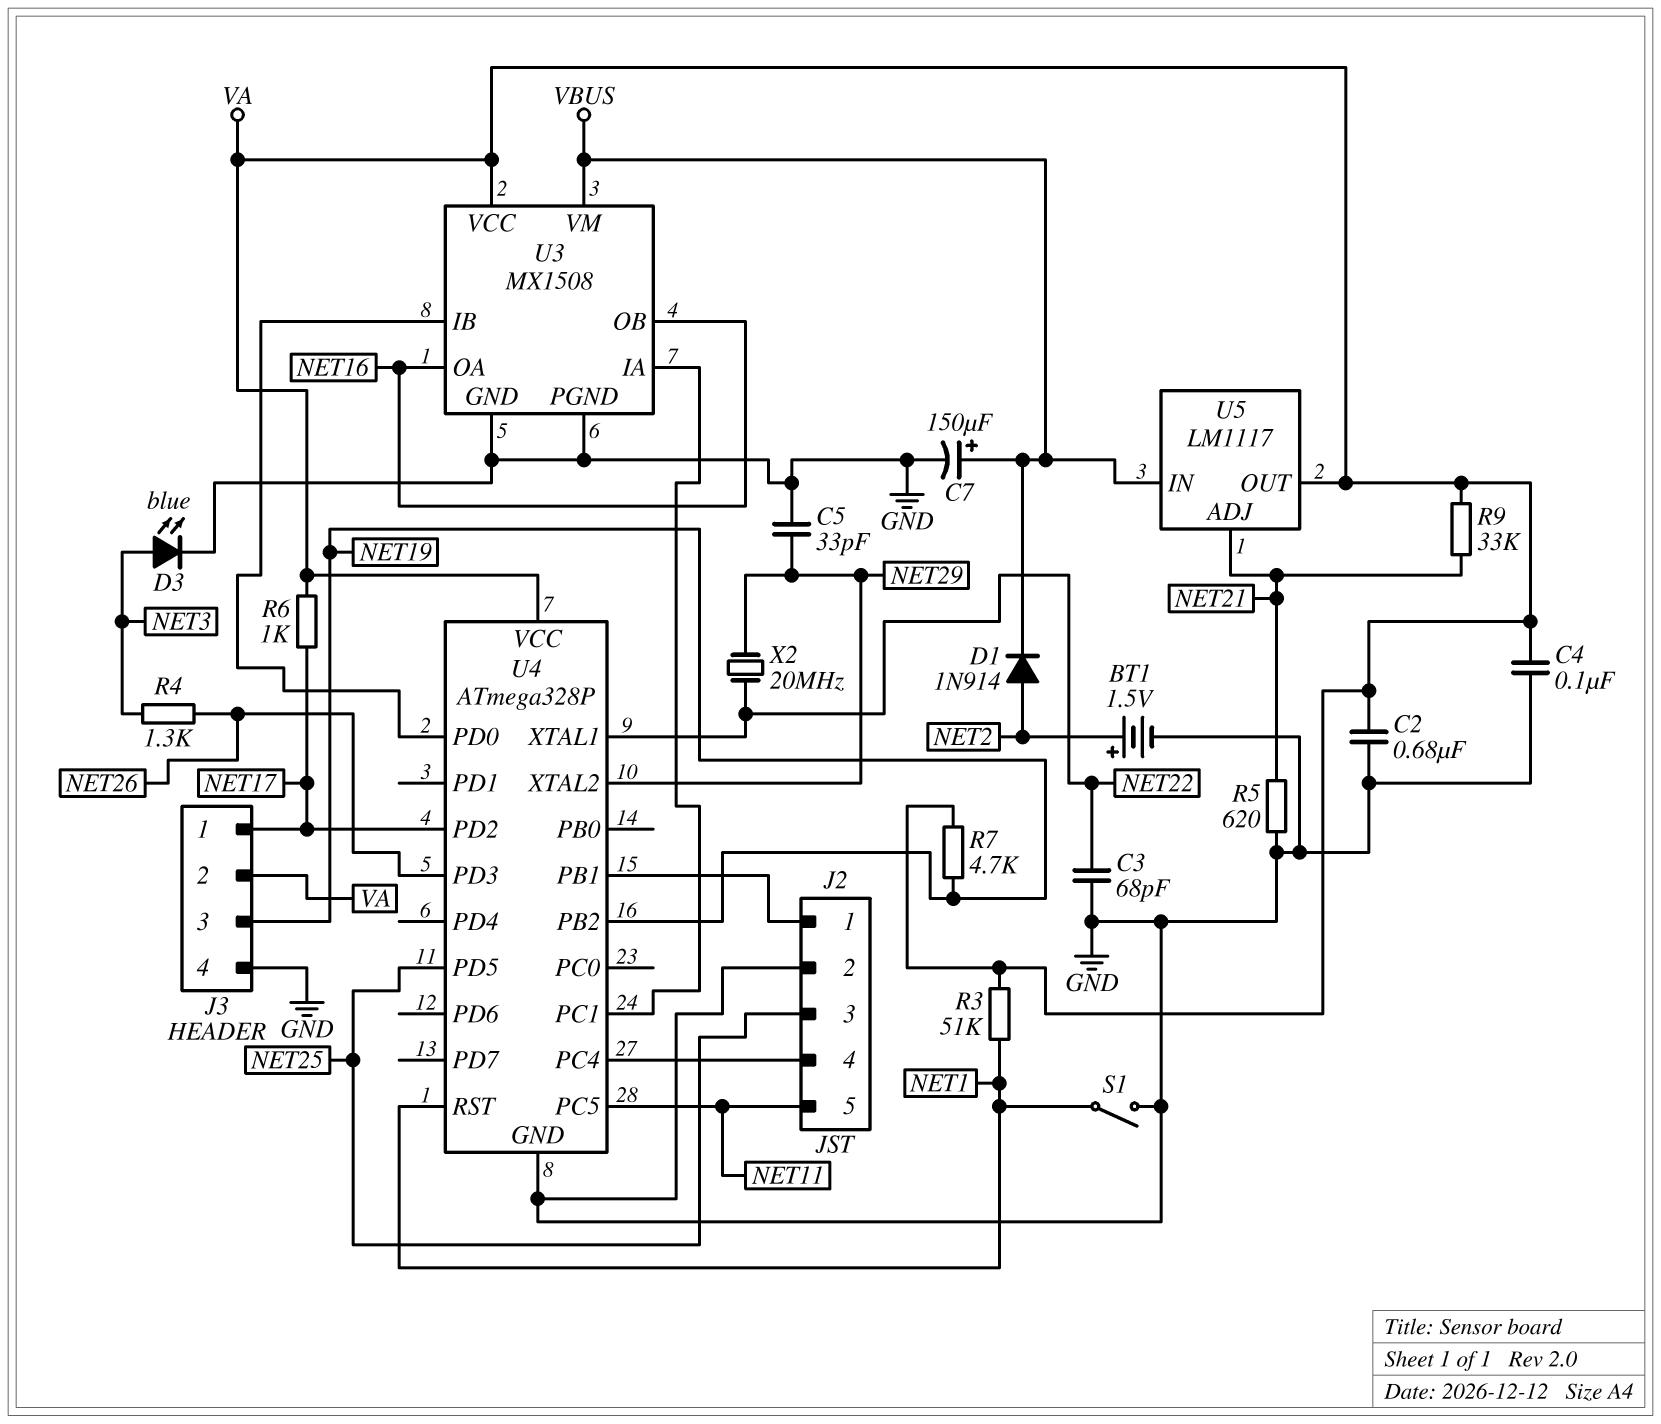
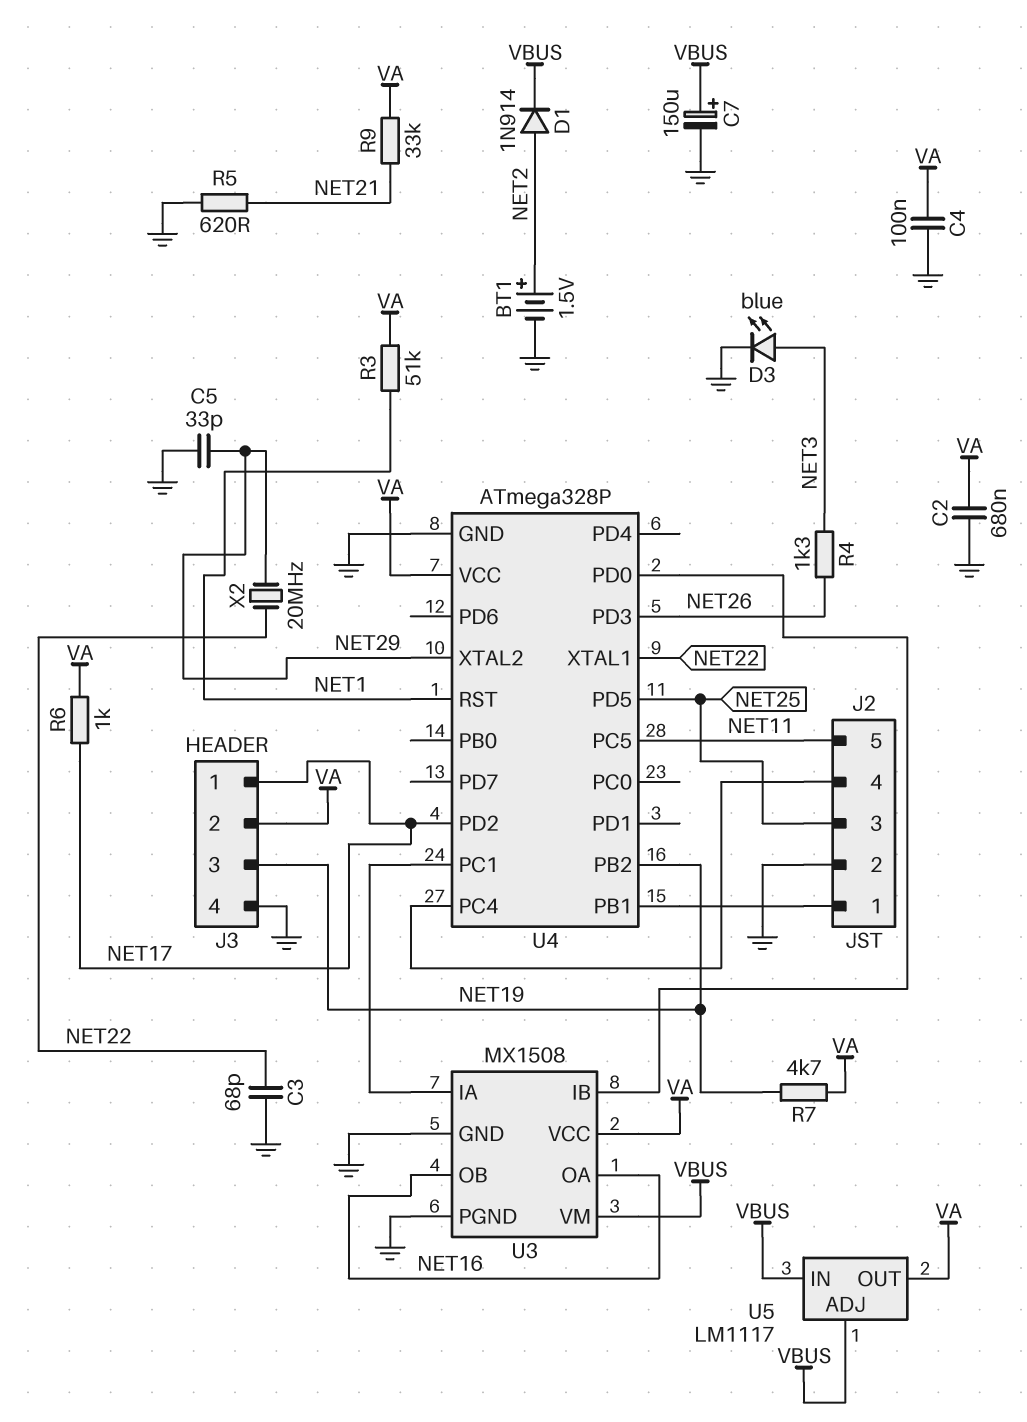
S1: switch (GND, NET1) -> none
U5 pin ADJ: NET21 -> VBUS

